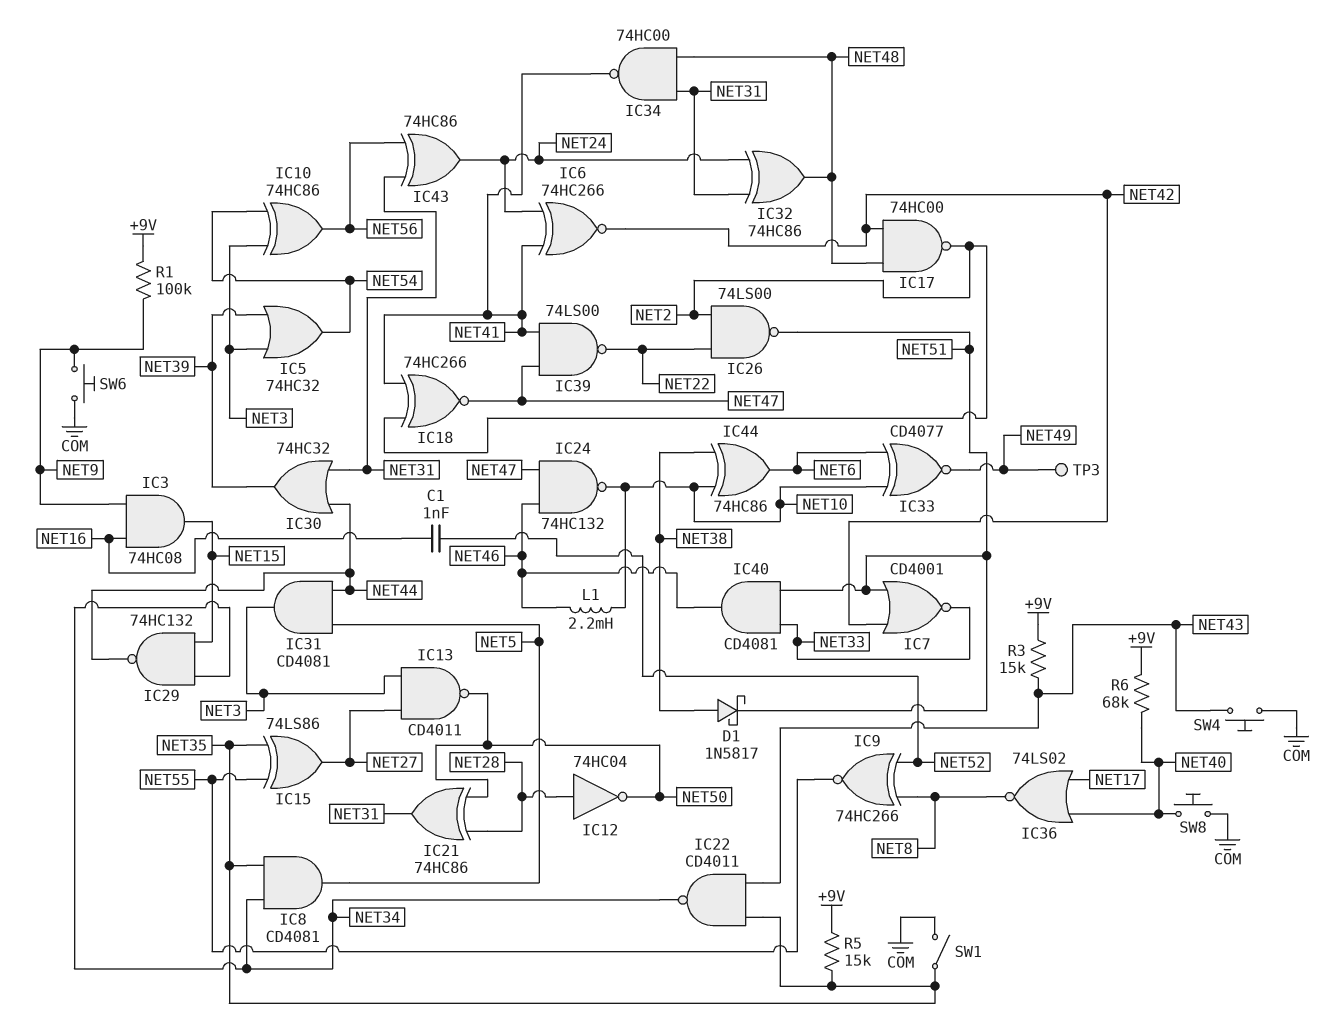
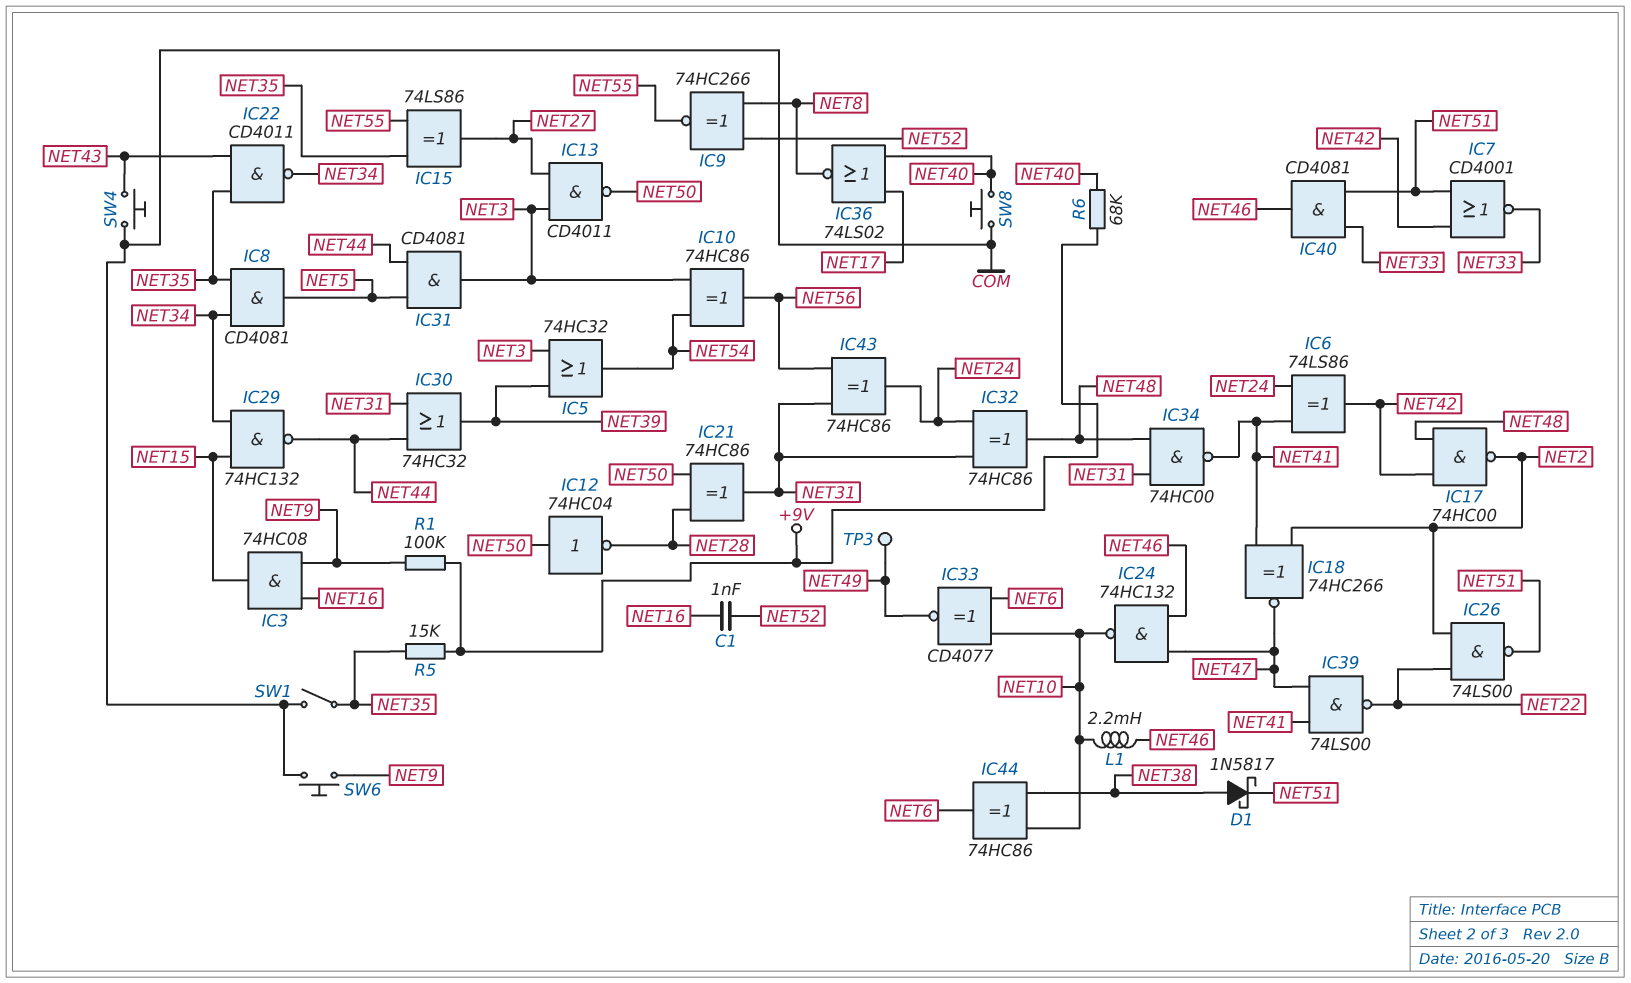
IC6: XNOR 74HC266 (in NET24, in NET41, out NET42) -> XOR 74LS86 (in NET24, in NET41, out NET42)
IC12: NOT 74HC04 (in NET28, out NET50) -> NOT 74HC04 (in NET50, out NET28)
R3: 15k (+9V, NET43) -> none

